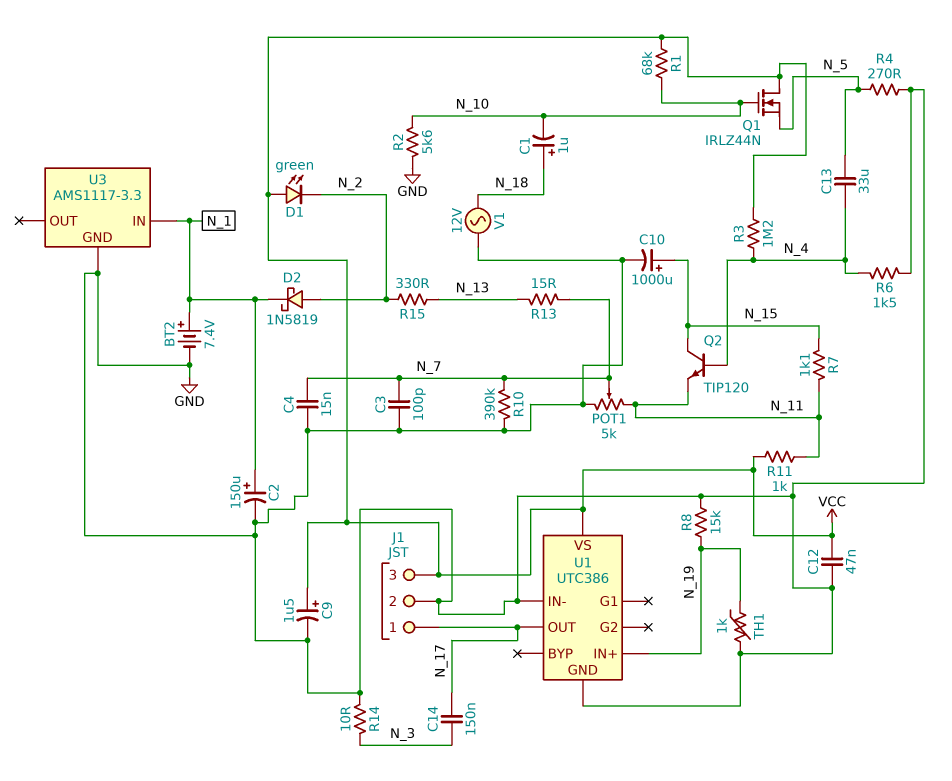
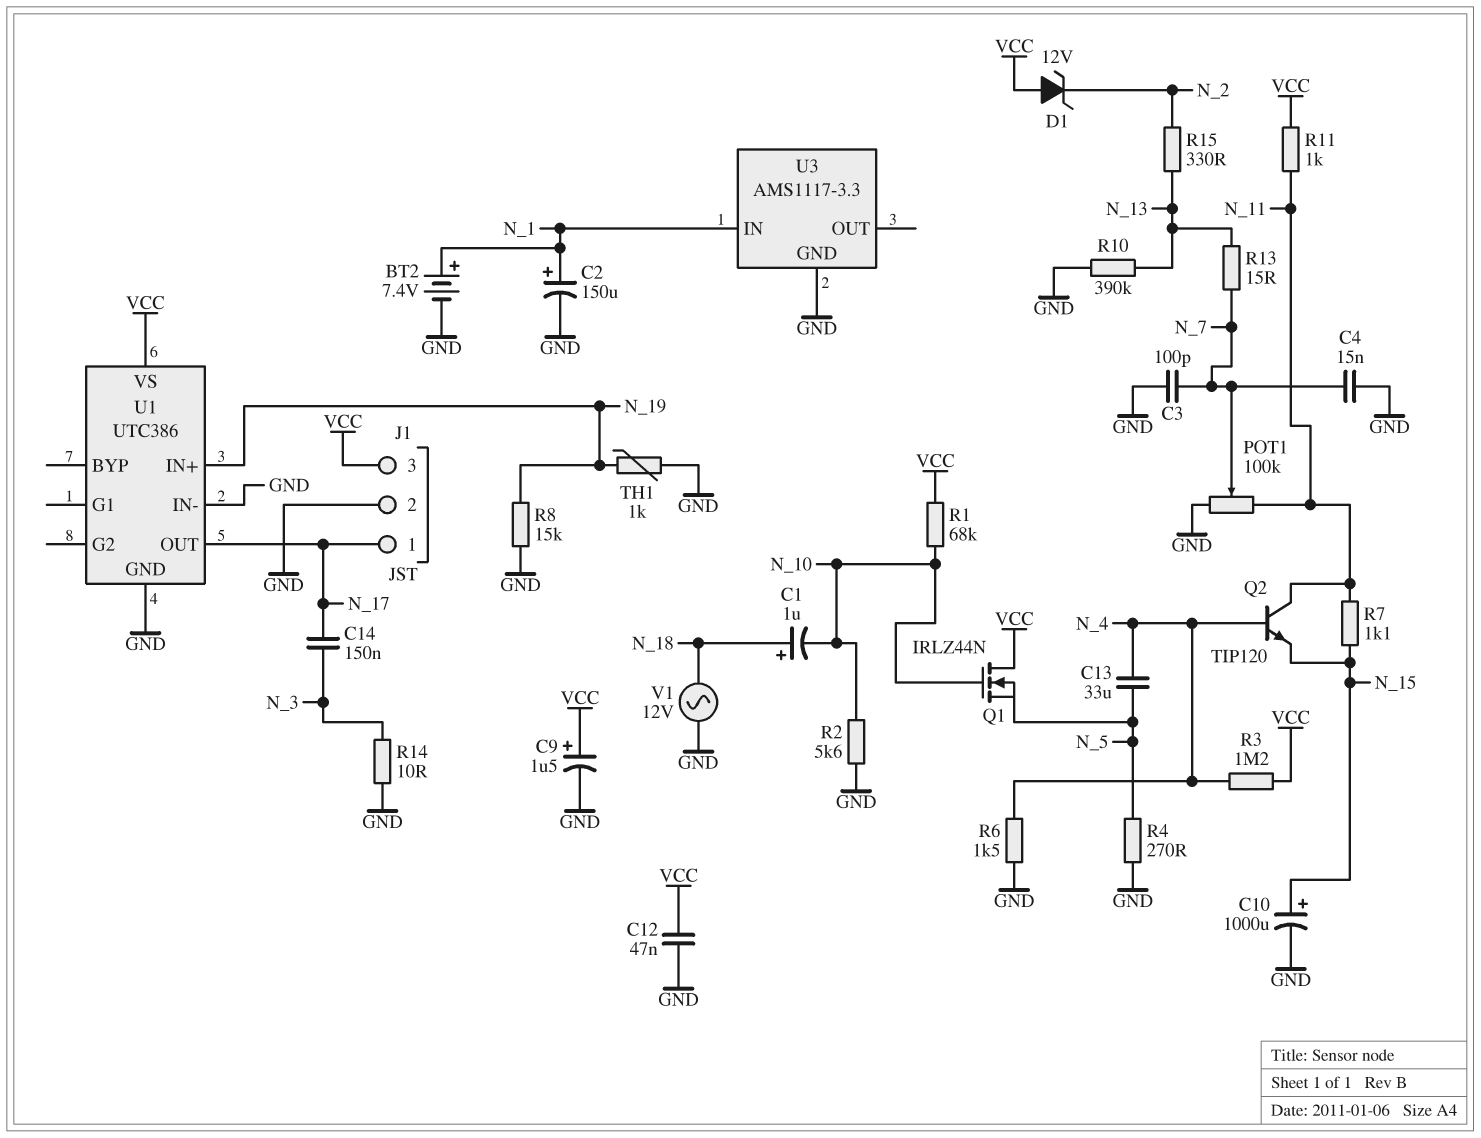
D1: LED green (A VCC, K N_2) -> zener 12V (A VCC, K N_2)
D2: schottky 1N5819 (A N_2, K N_1) -> none
POT1: 5k (GND, N_11, wiper N_7) -> 100k (GND, N_11, wiper N_7)
Q2: NPN TIP120 (B N_4, C N_15, E N_11) -> NPN TIP120 (B N_4, C N_11, E N_15)
R10: 390k (GND, N_7) -> 390k (GND, N_13)

